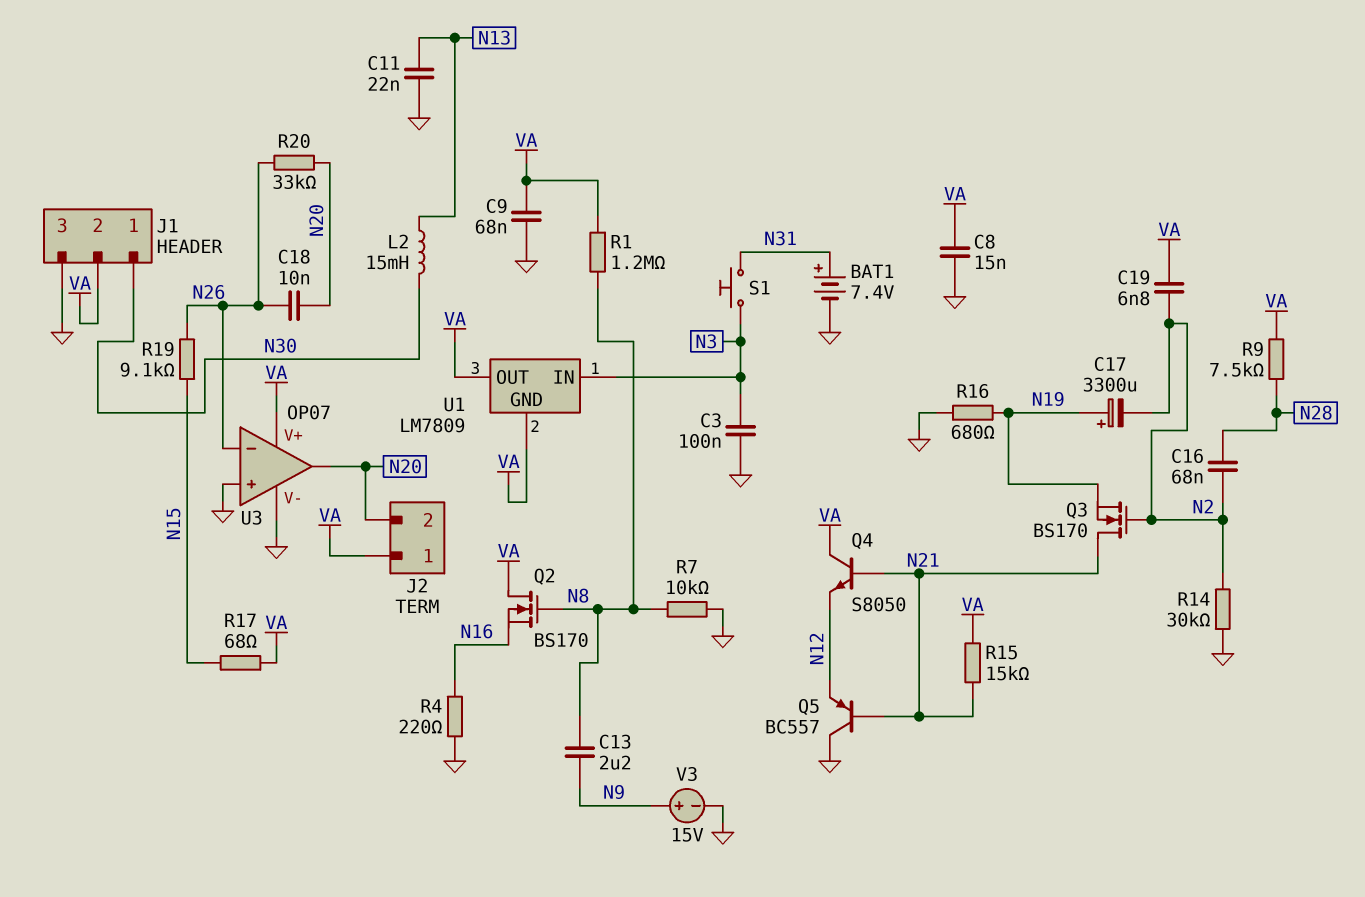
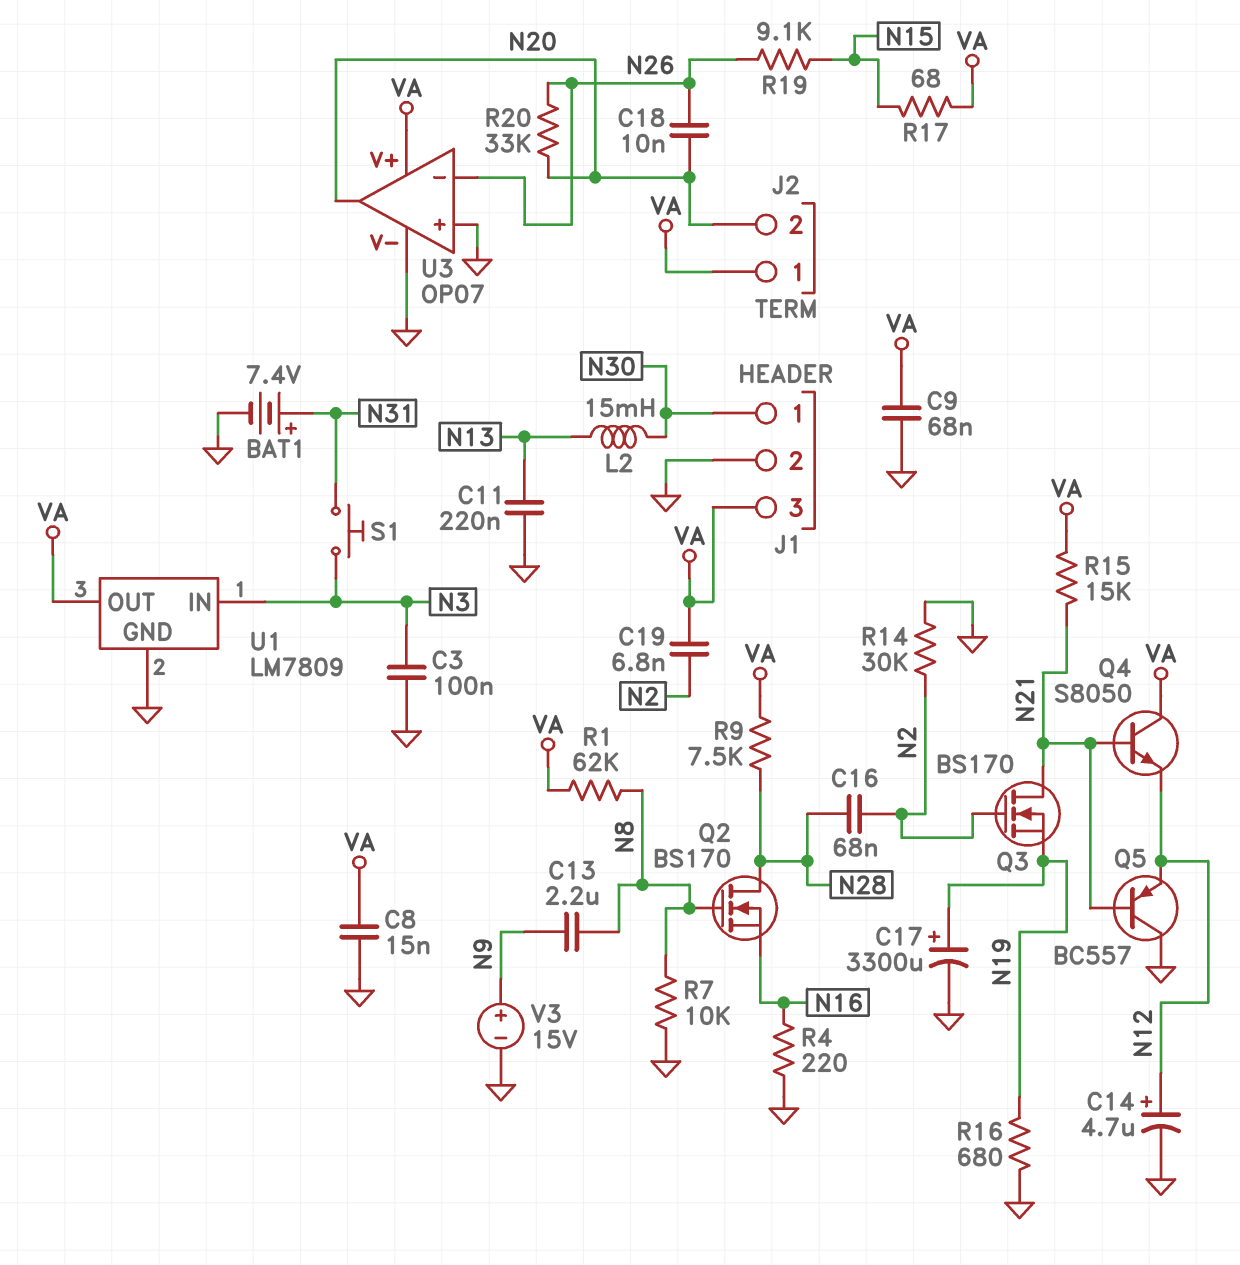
C11: 22nF (GND, N13) -> 220nF (GND, N13)
C14: none -> 4.7uF (plus N12, minus GND)
C17: 3300uF (plus N19, minus N2) -> 3300uF (plus N19, minus GND)
J1 pin 2: VA -> GND
J1 pin 3: GND -> VA
Q2: NMOS BS170 (G N8, D VA, S N16) -> NMOS BS170 (G N8, D N28, S N16)
R1: 1.2M (N8, VA) -> 62k (N8, VA)
U1 pin GND: VA -> GND

